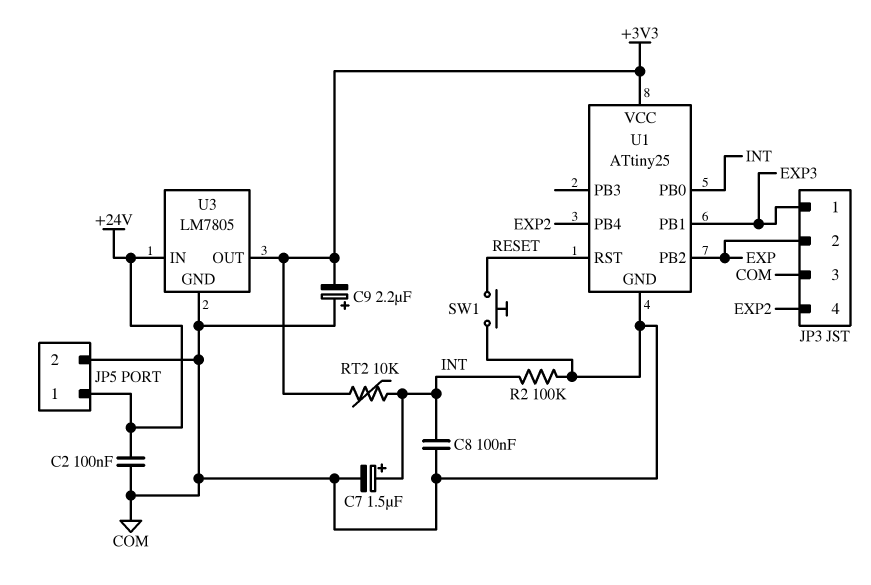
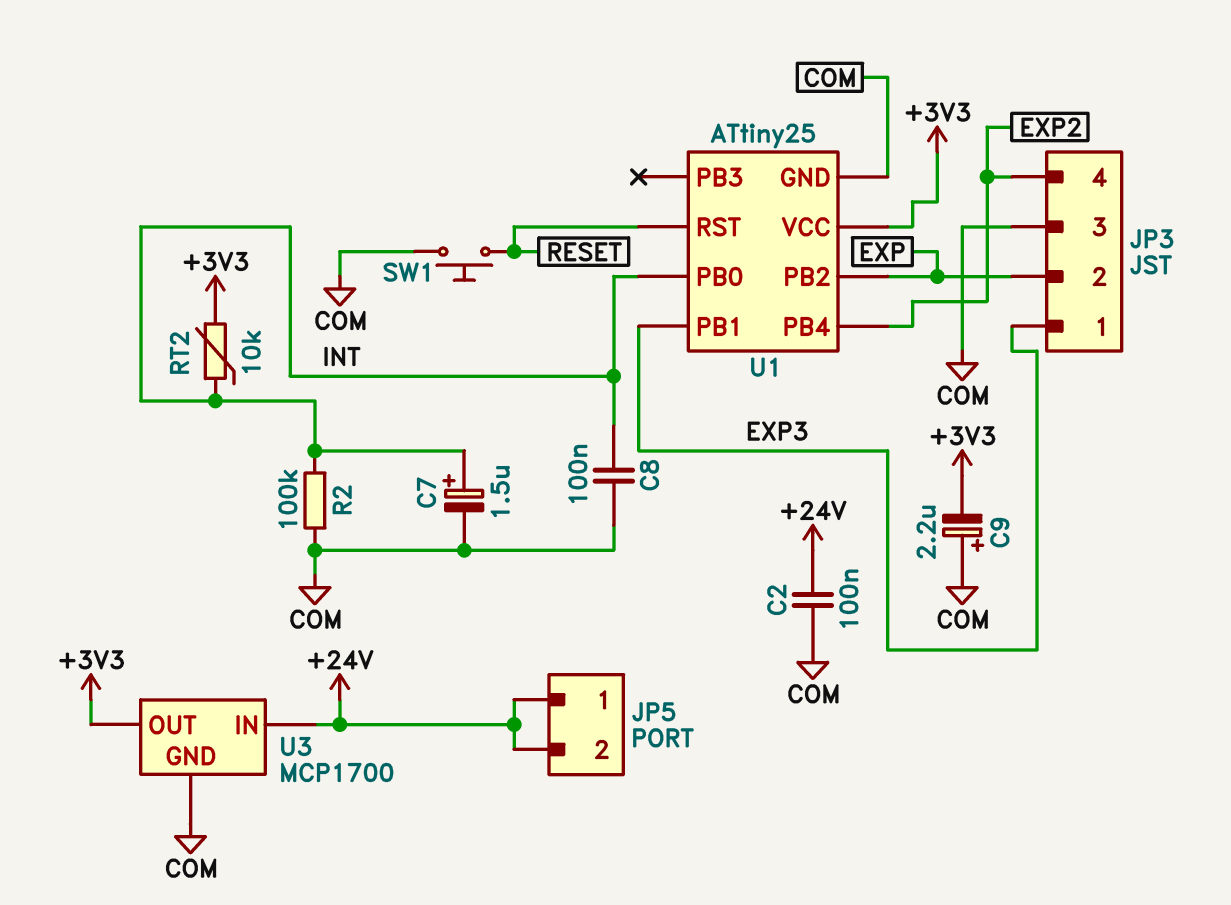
JP5 pin 2: COM -> +24V
U3: LM7805 -> MCP1700

